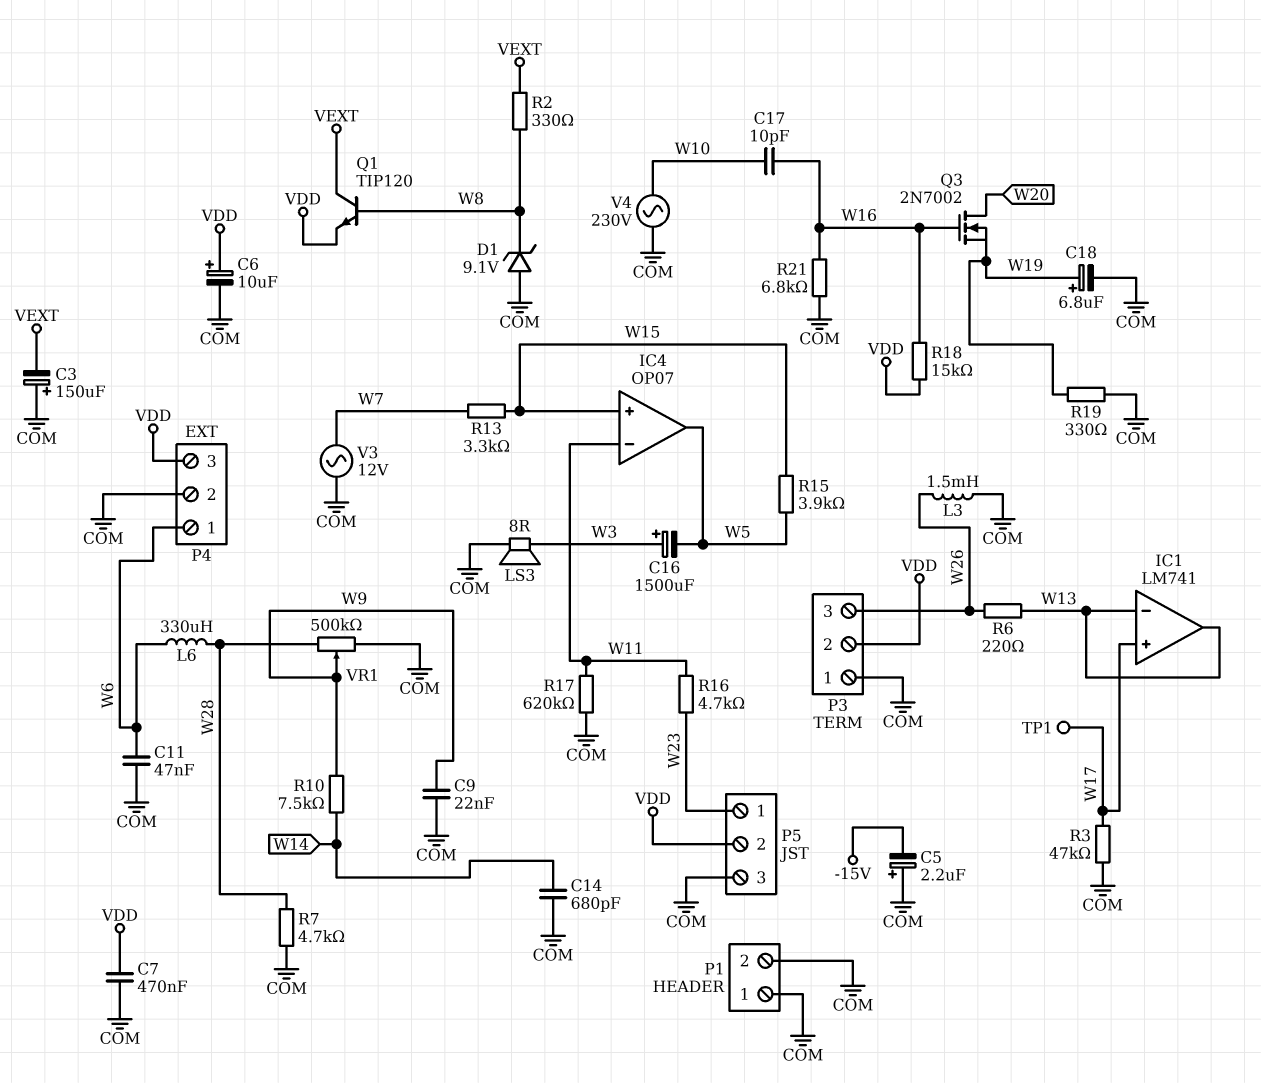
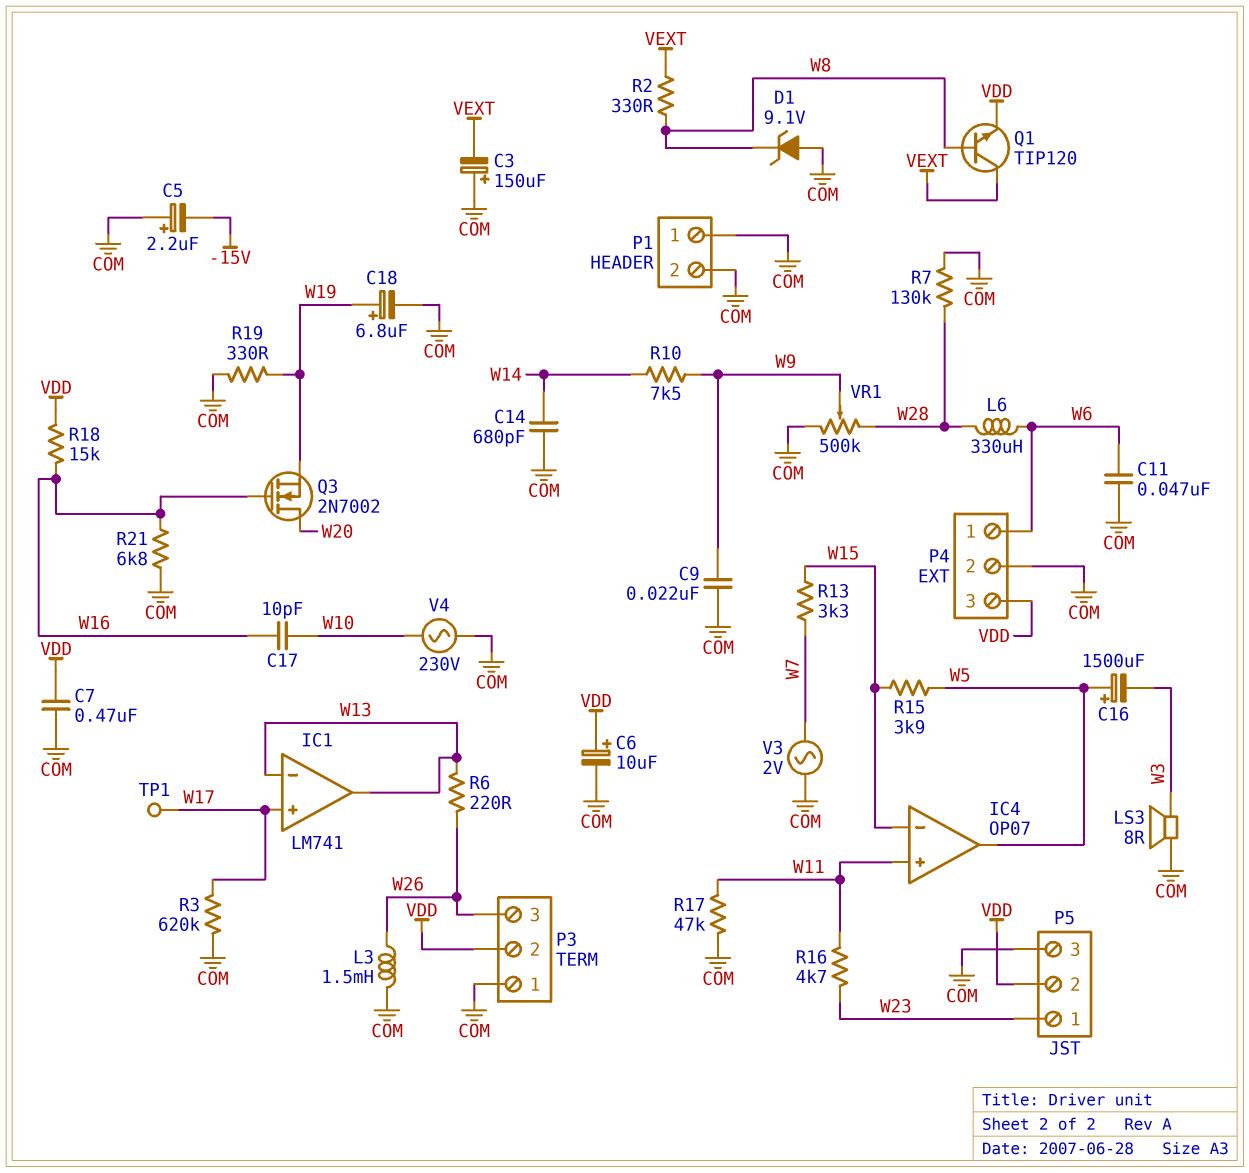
C16: 1500uF (plus W3, minus W5) -> 1500uF (plus W5, minus W3)
IC4 pin in+: W15 -> W11
IC4 pin in-: W11 -> W15
R3: 47k (COM, W17) -> 620k (COM, W17)
R7: 4.7k (COM, W28) -> 130k (COM, W28)
R17: 620k (COM, W11) -> 47k (COM, W11)
V3: AC 12V (COM, W7) -> AC 2V (COM, W7)

